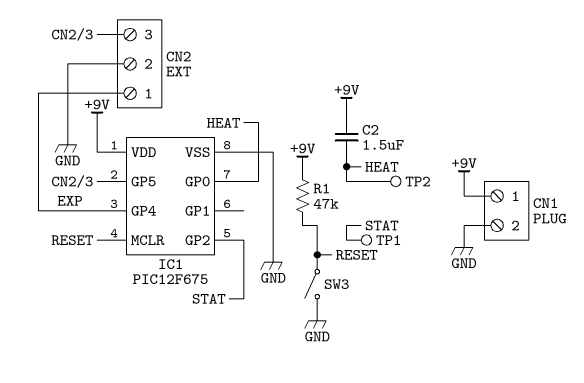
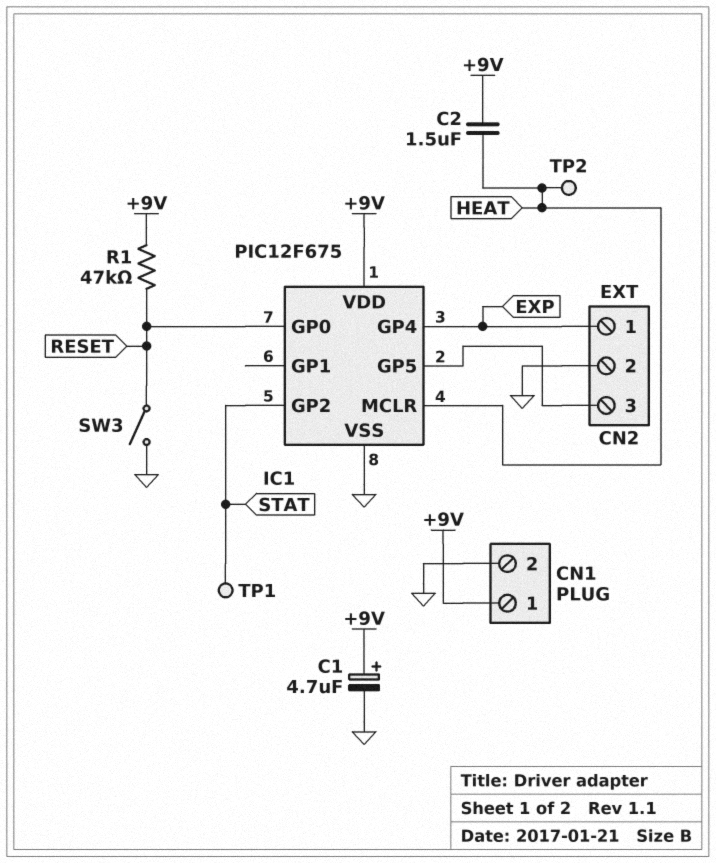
C1: none -> 4.7uF (plus +9V, minus GND)
IC1 pin GP0: HEAT -> RESET
IC1 pin MCLR: RESET -> HEAT

